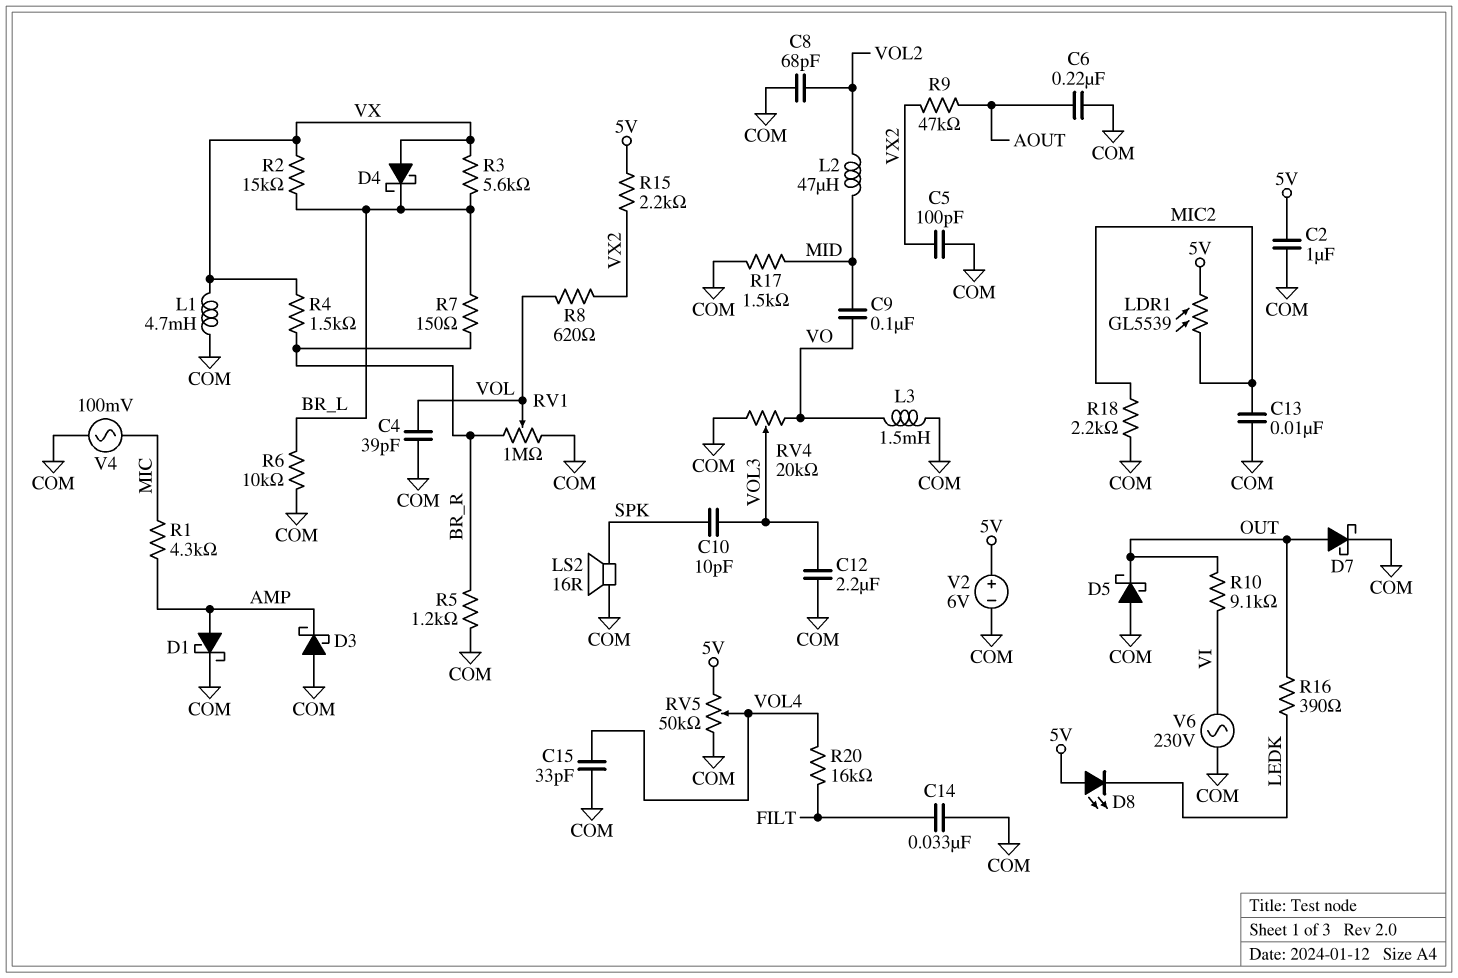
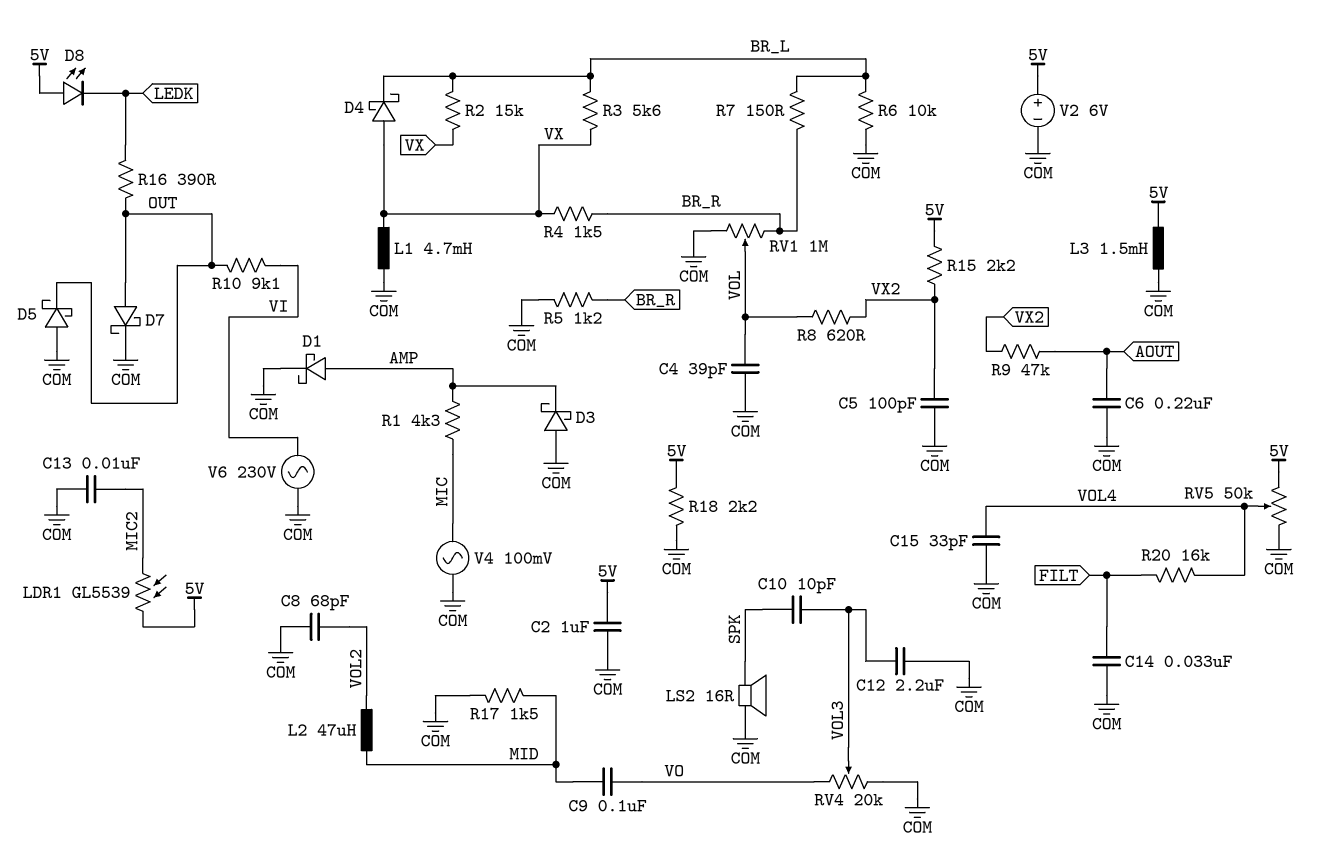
L3: 1.5mH (COM, VO) -> 1.5mH (5V, COM)
R18: 2.2k (COM, MIC2) -> 2.2k (5V, COM)

